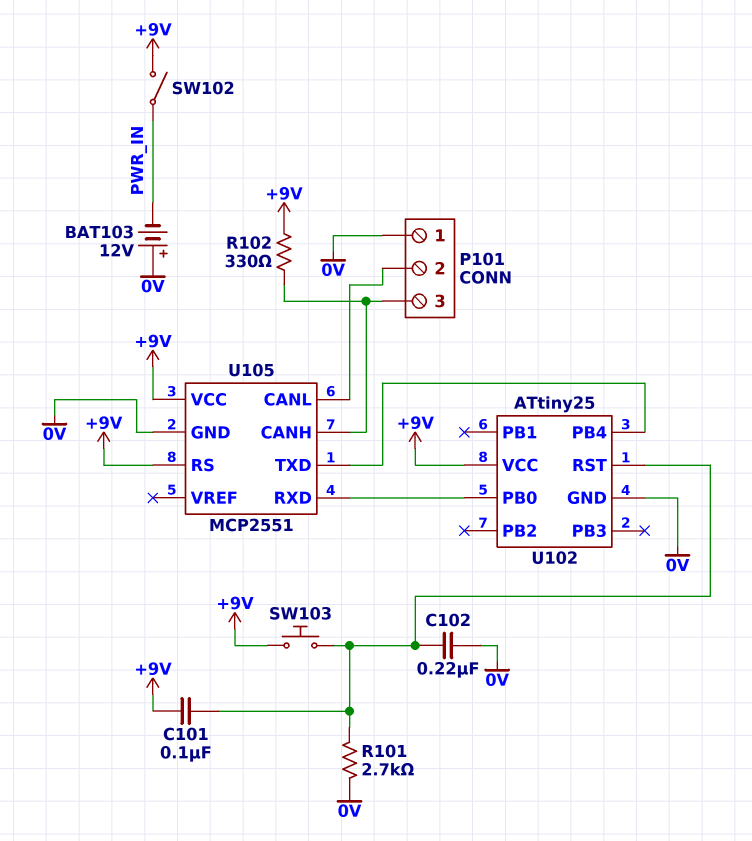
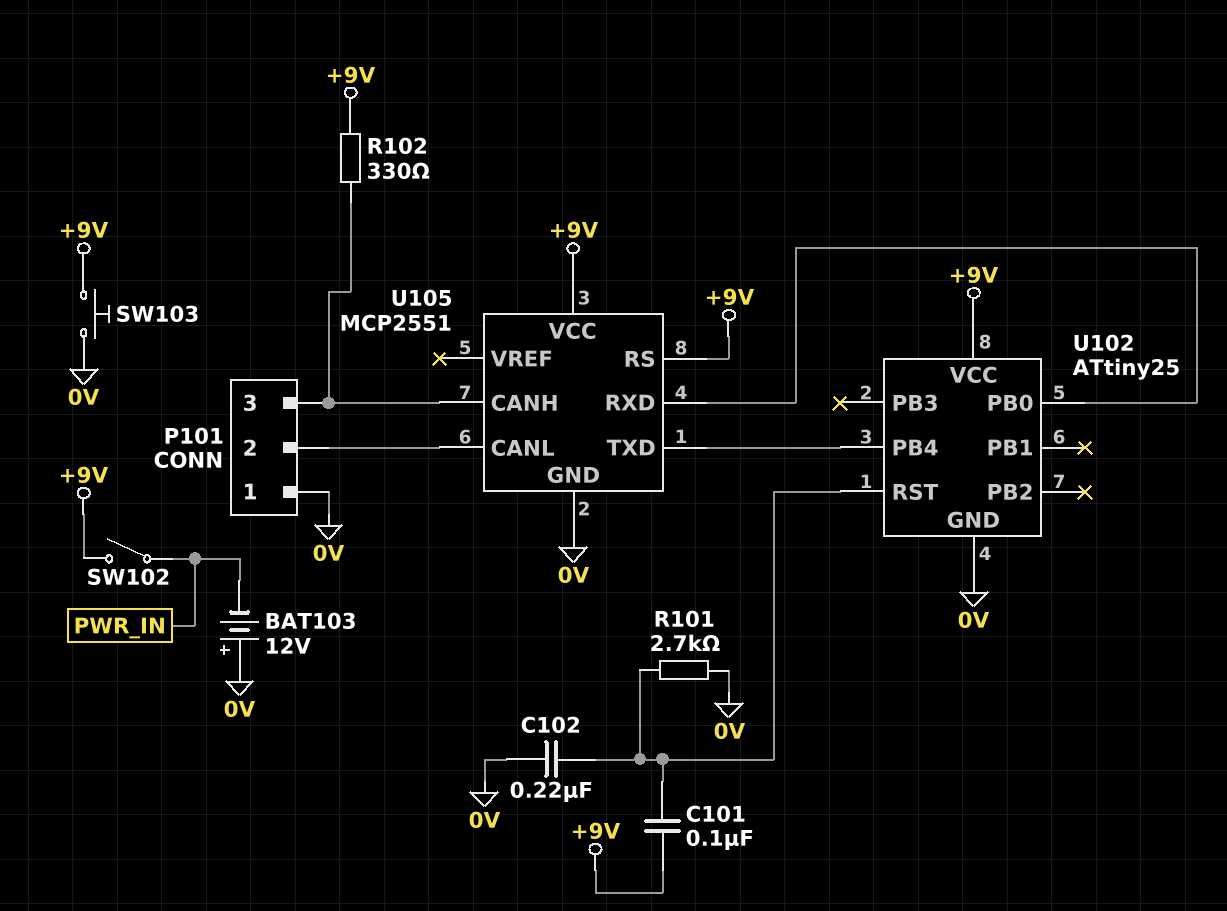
SW103: button (+9V, U102/RST) -> button (+9V, 0V)

